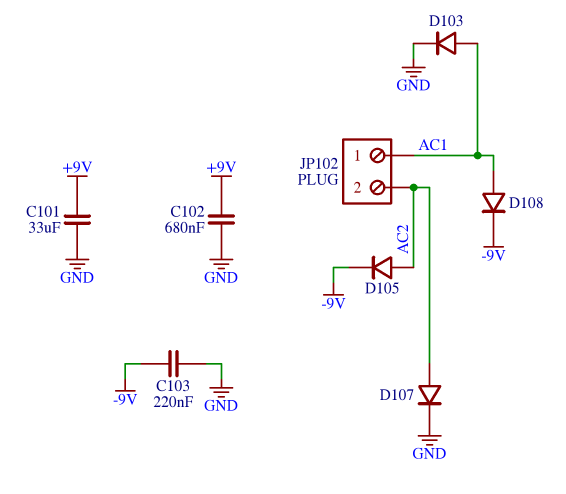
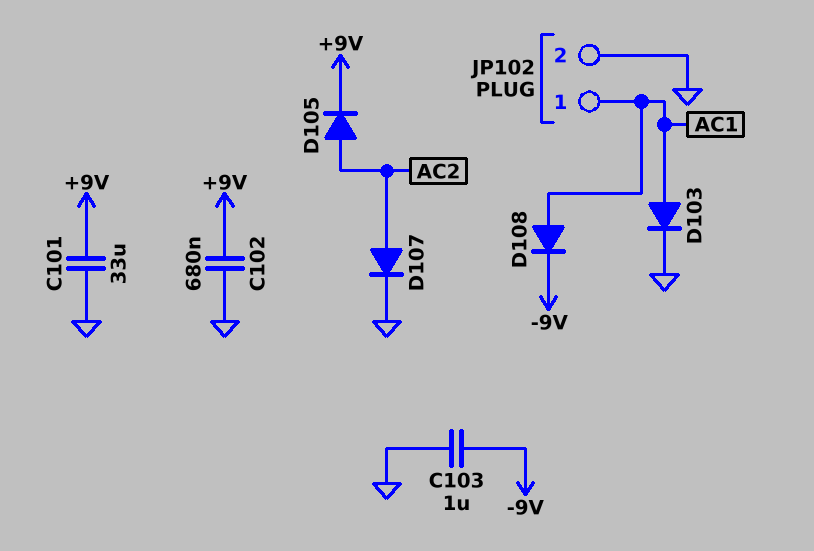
C103: 220nF (-9V, GND) -> 1uF (-9V, GND)
D105: diode (A AC2, K -9V) -> diode (A AC2, K +9V)
JP102 pin 2: AC2 -> GND

